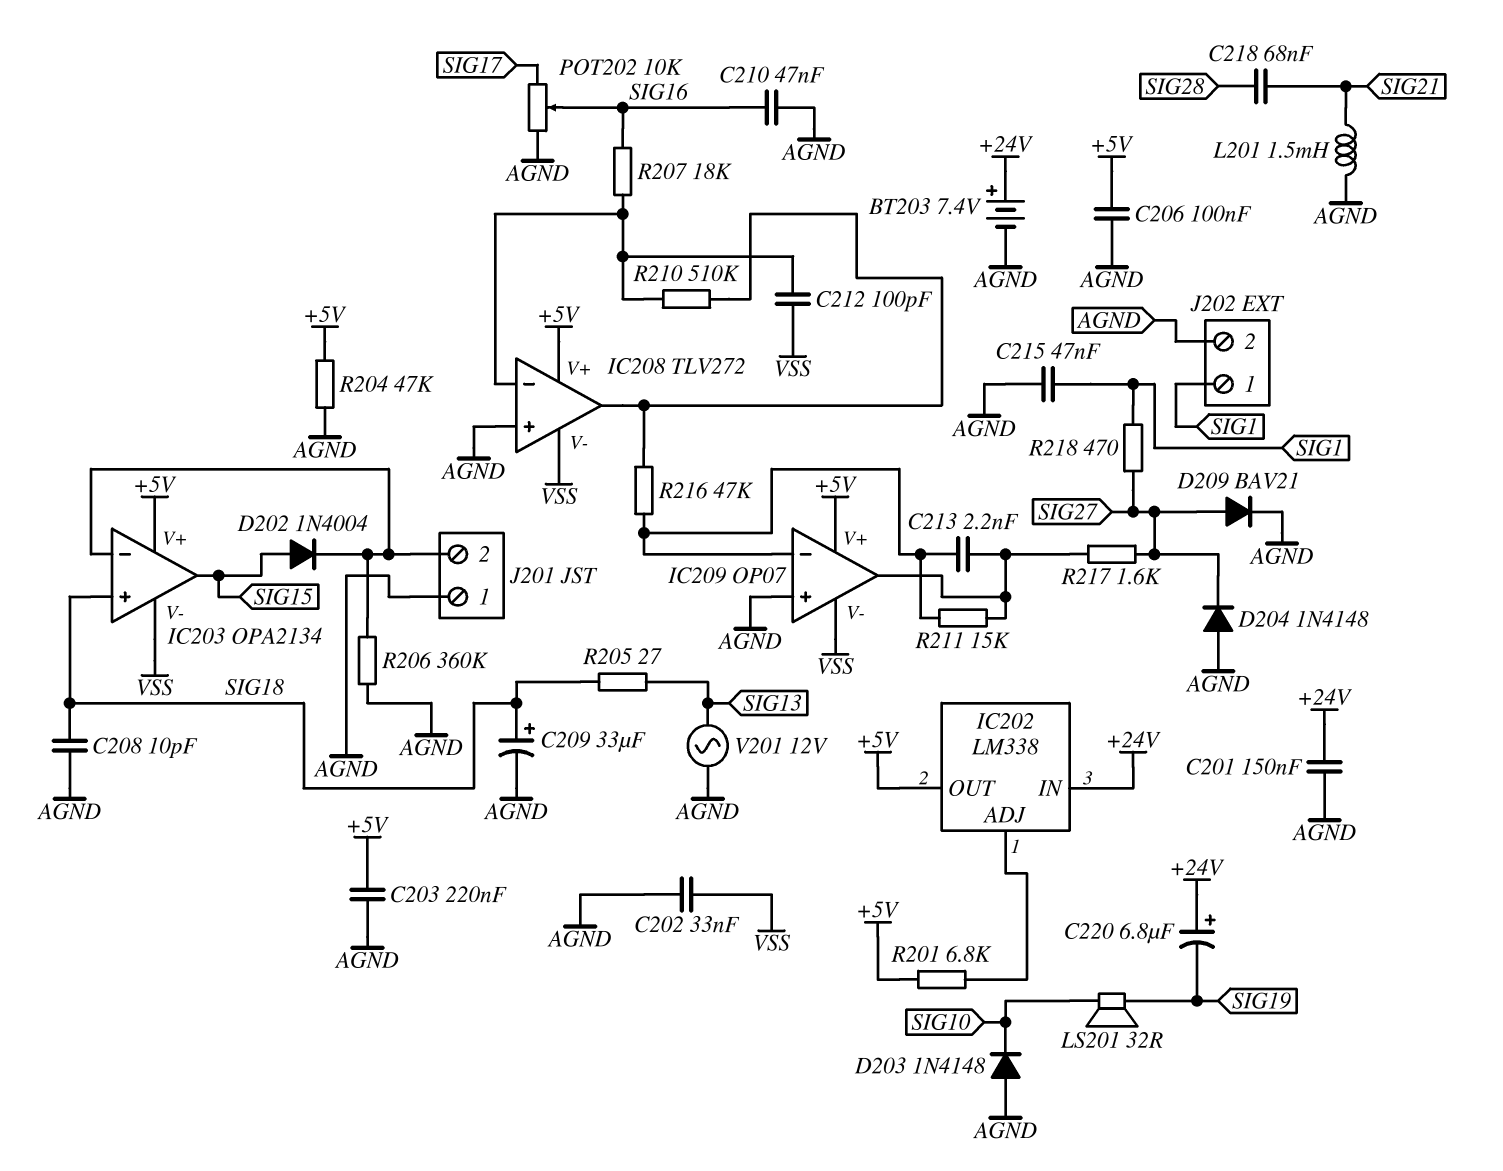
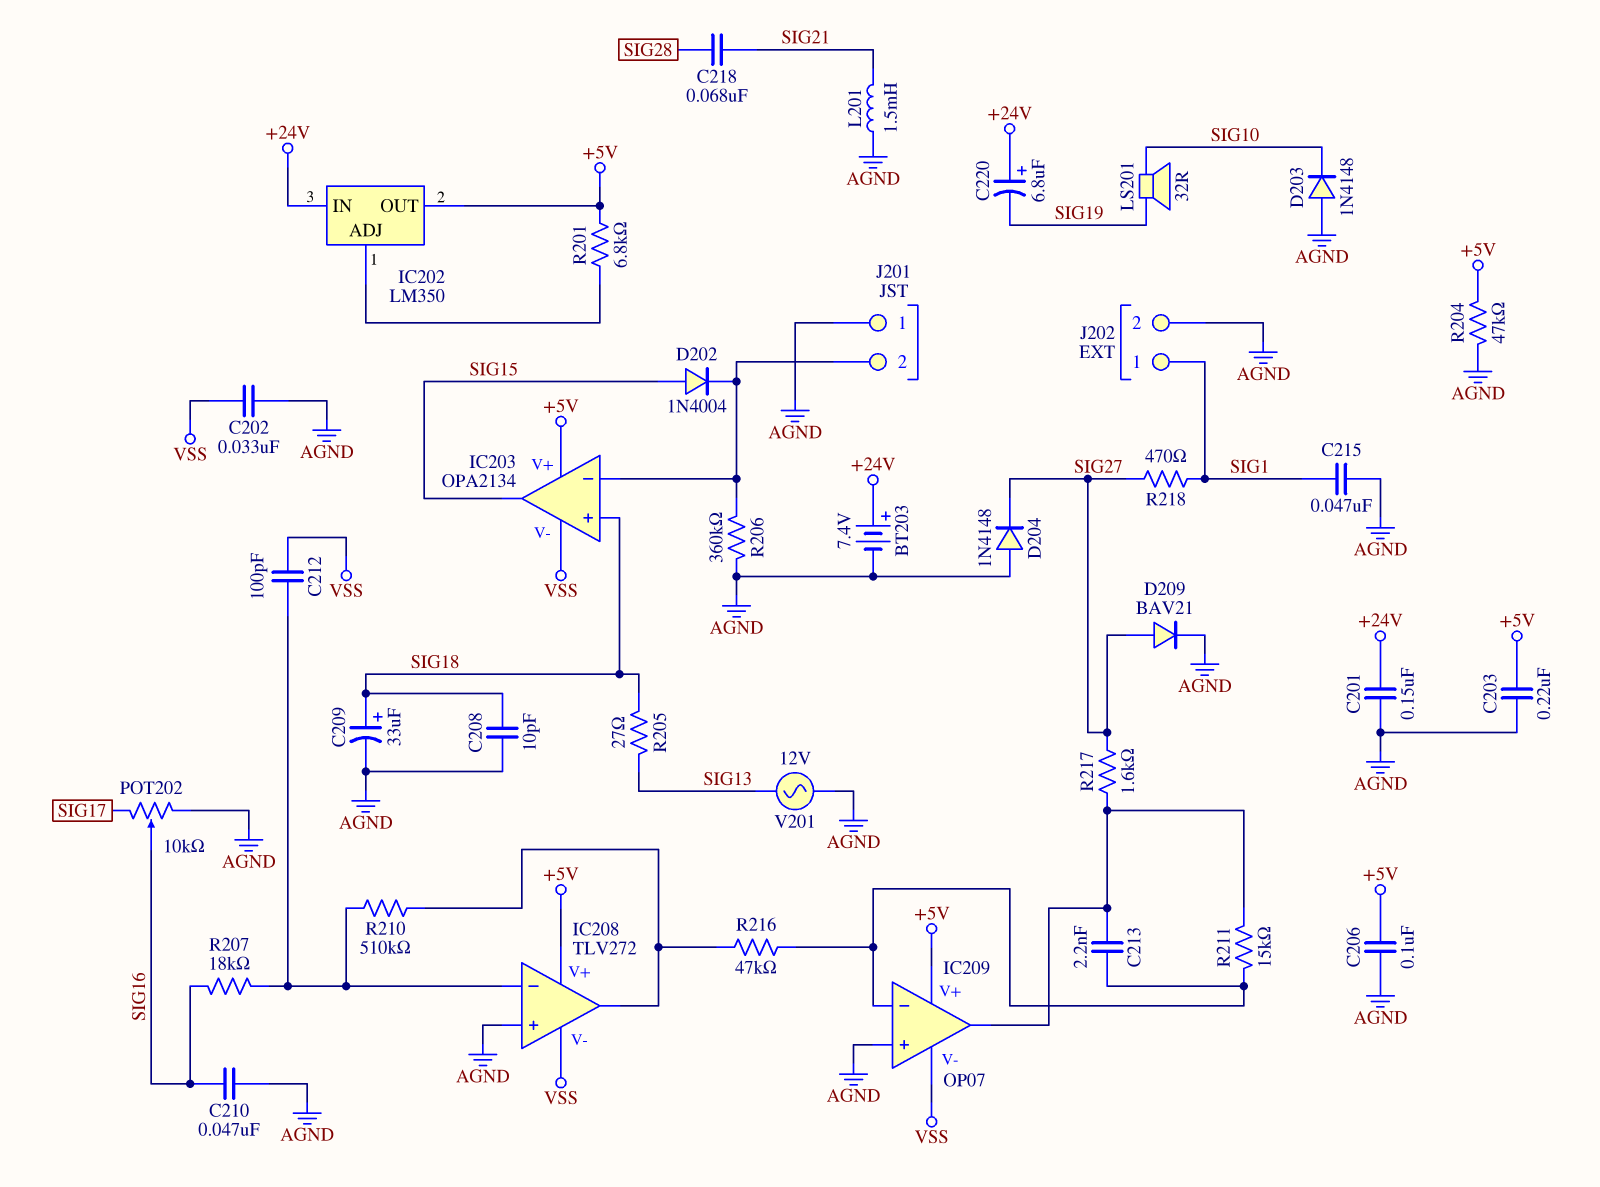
IC202: LM338 -> LM350

